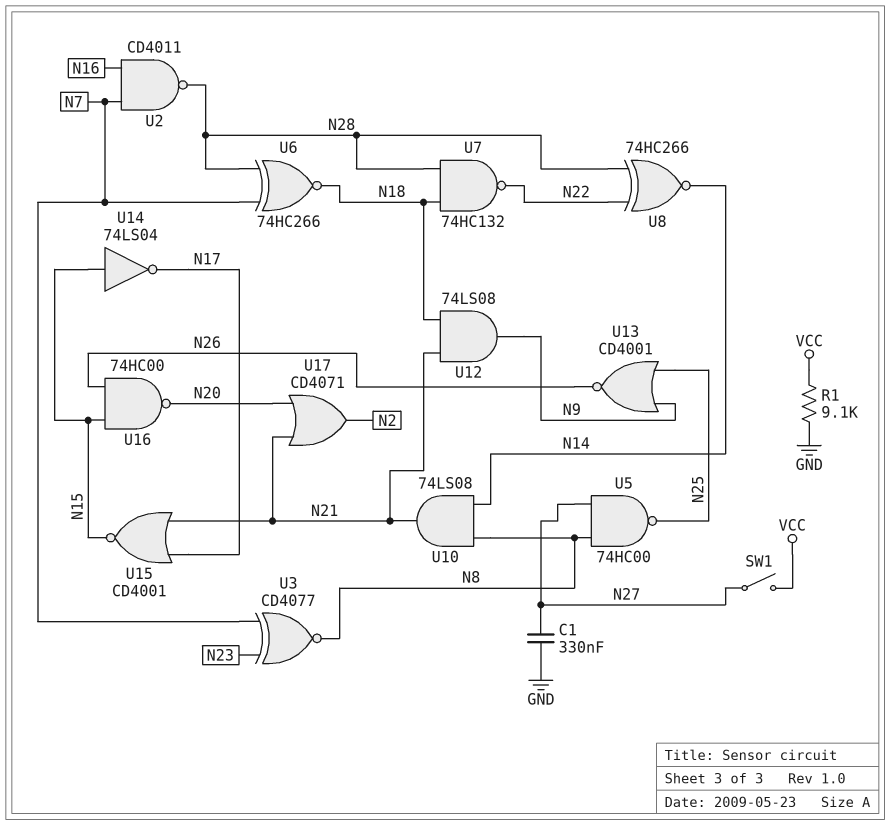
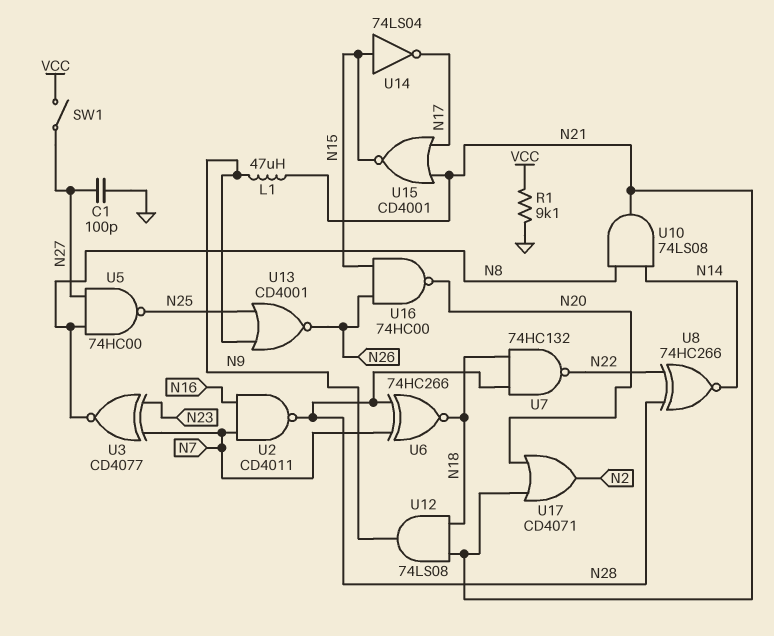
C1: 330nF (GND, N27) -> 100pF (GND, N27)
L1: none -> 47uH (N9, N21)

